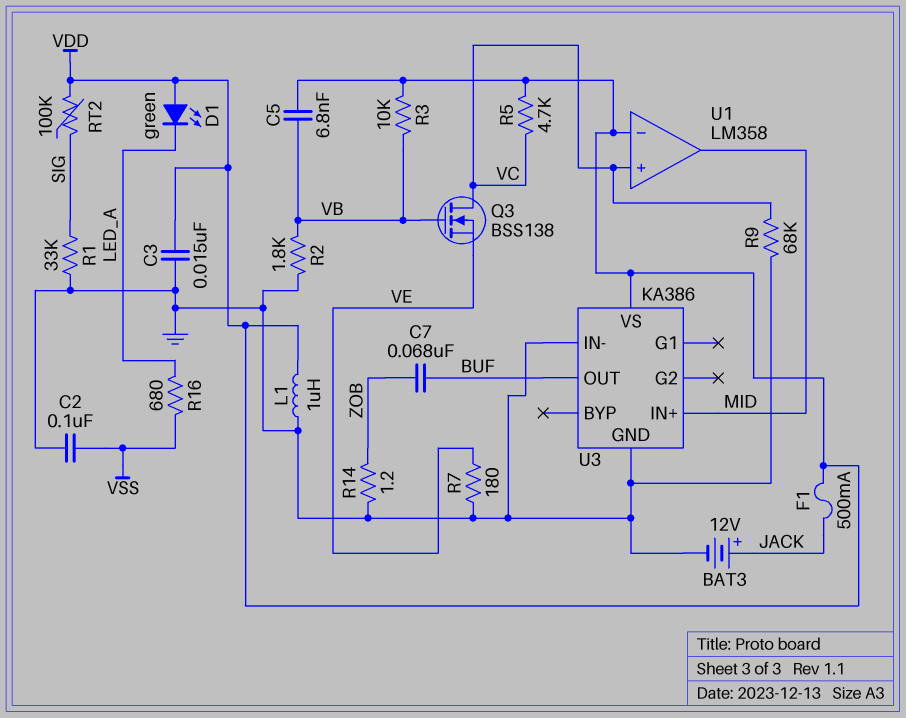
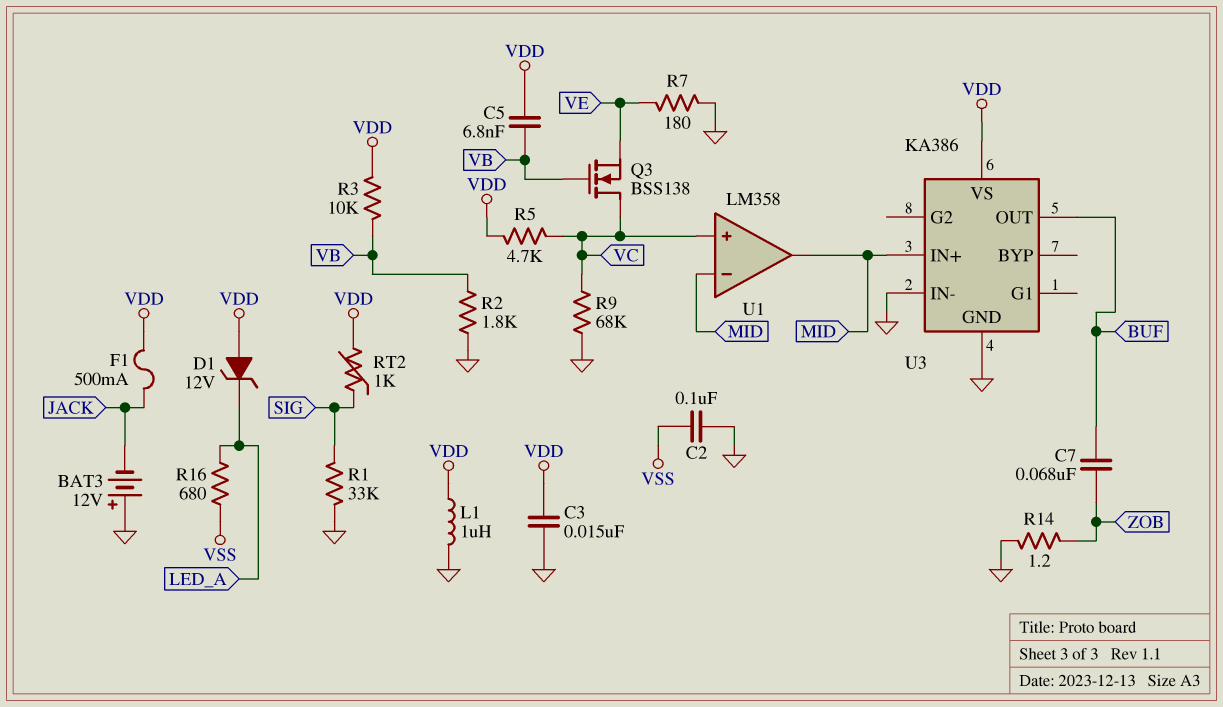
BAT3: 12V (plus JACK, minus GND) -> 12V (plus GND, minus JACK)
D1: LED green (A VDD, K LED_A) -> zener 12V (A VDD, K LED_A)
RT2: 100k (SIG, VDD) -> 1k (SIG, VDD)
U1 pin in-: VDD -> MID

